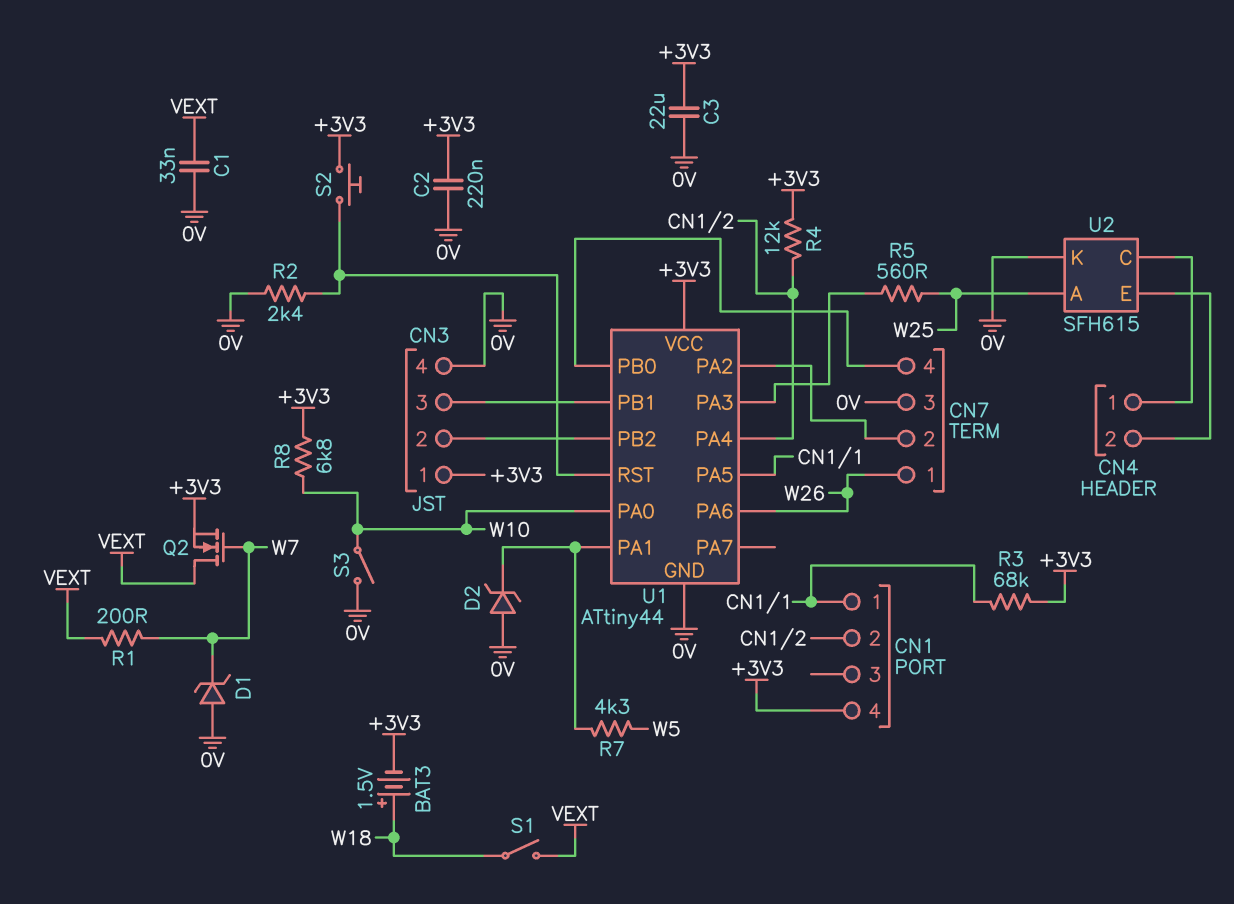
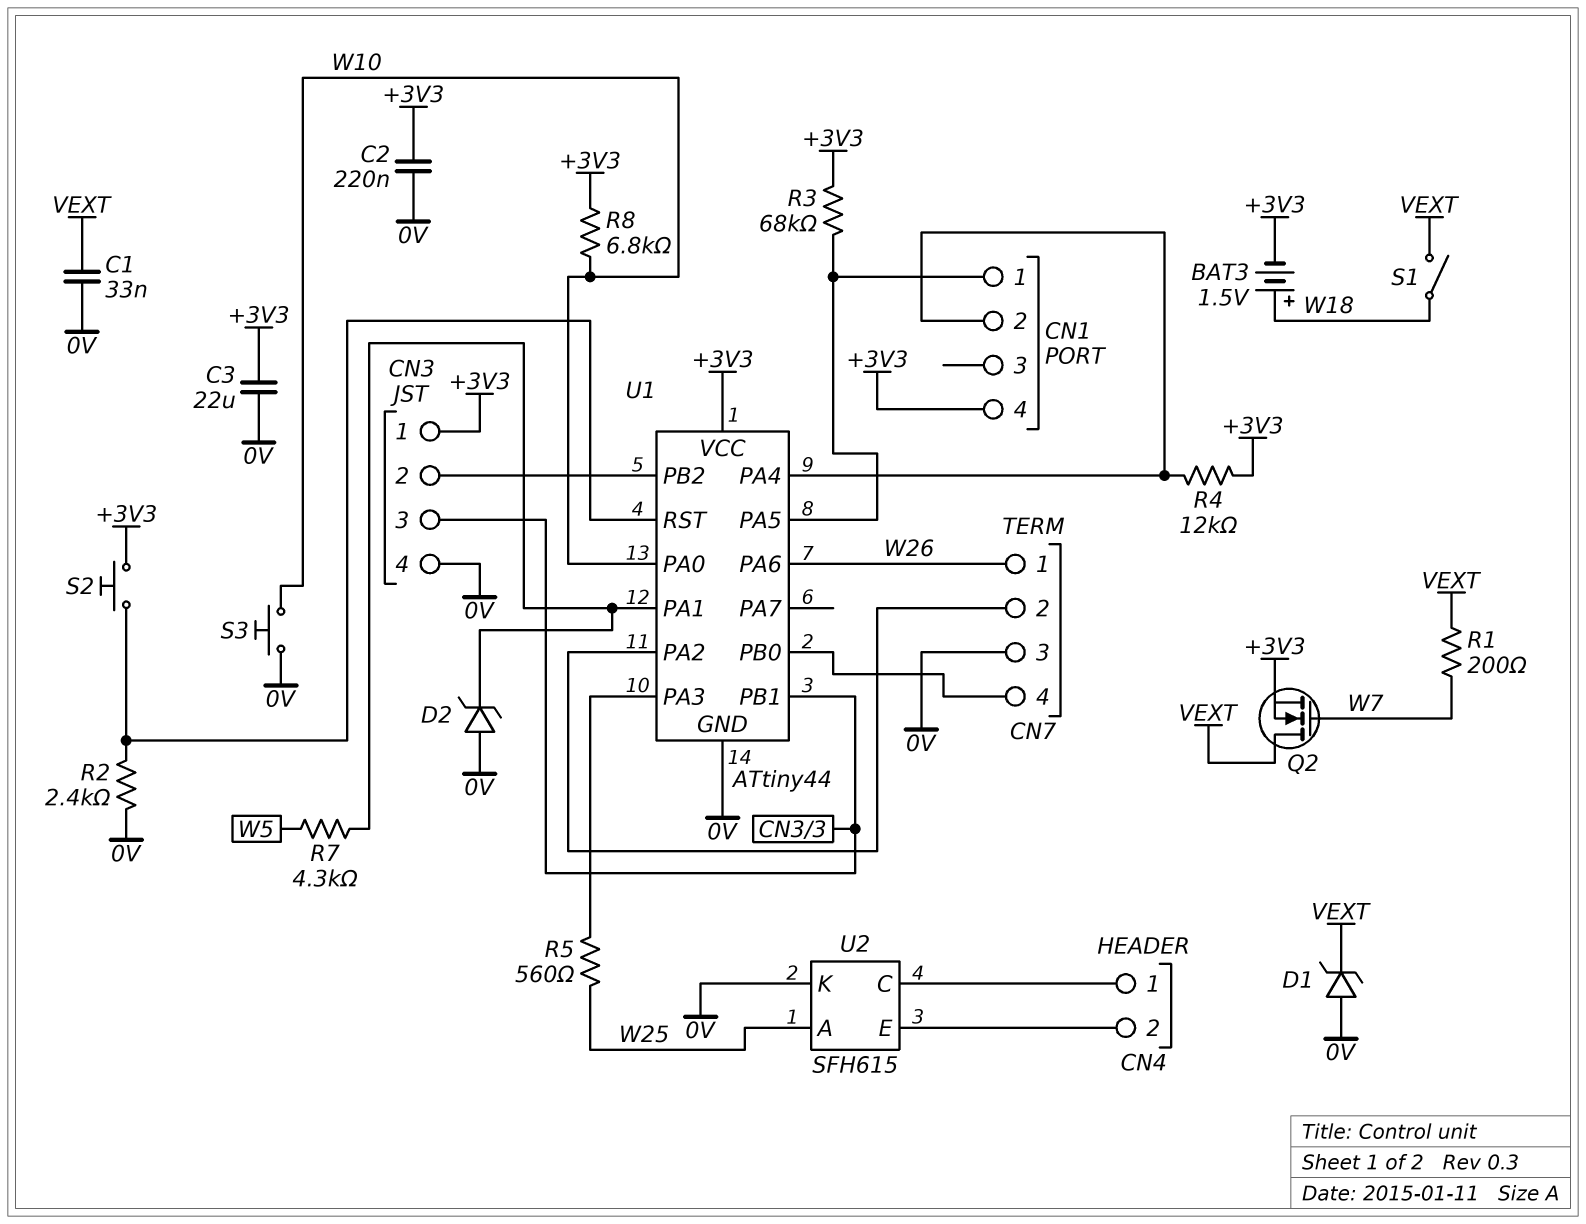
D1: zener (A 0V, K W7) -> zener (A 0V, K VEXT)
S3: switch (0V, W10) -> button (0V, W10)

